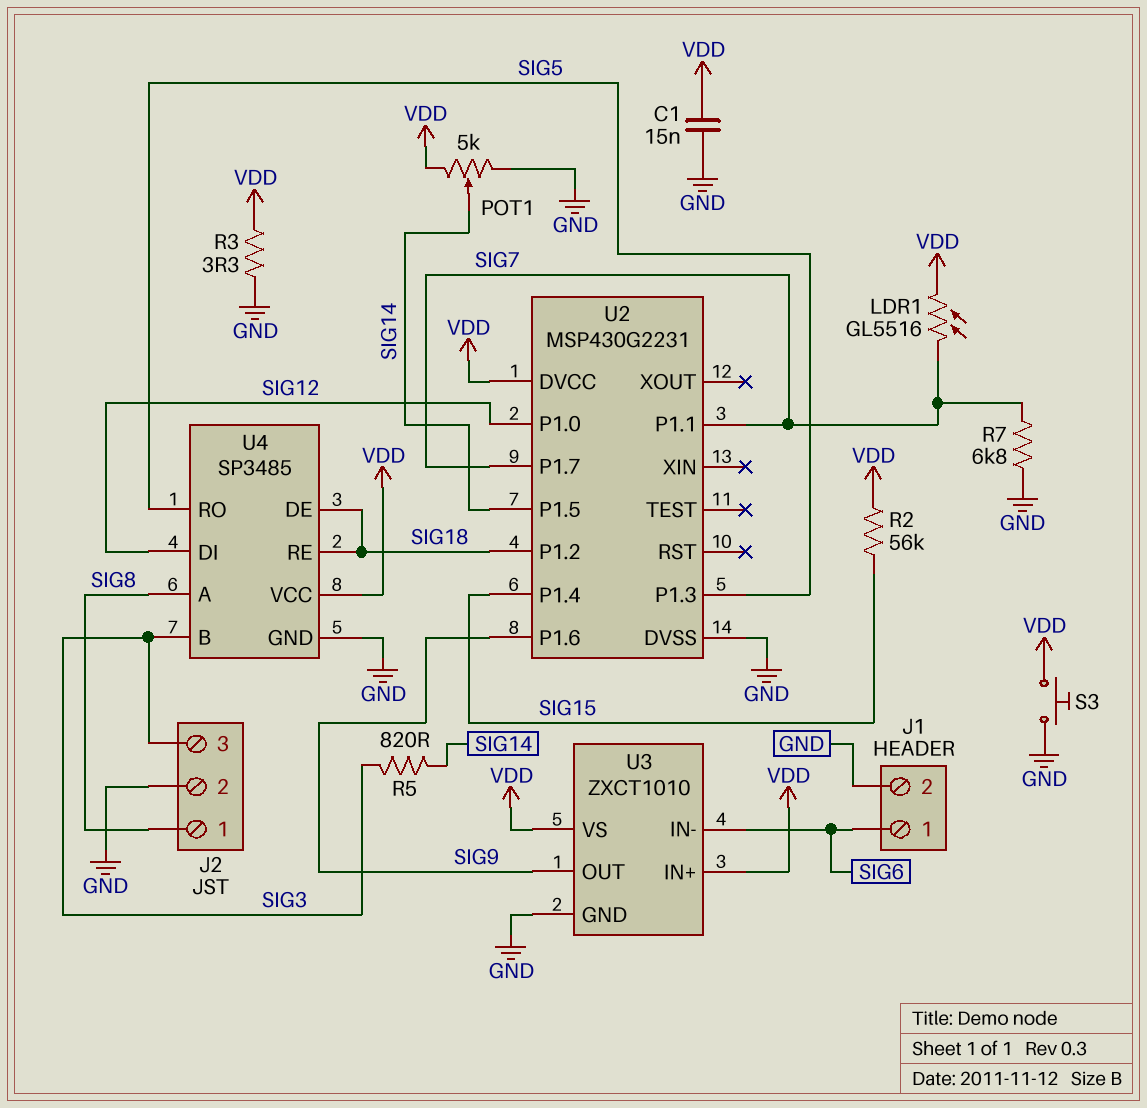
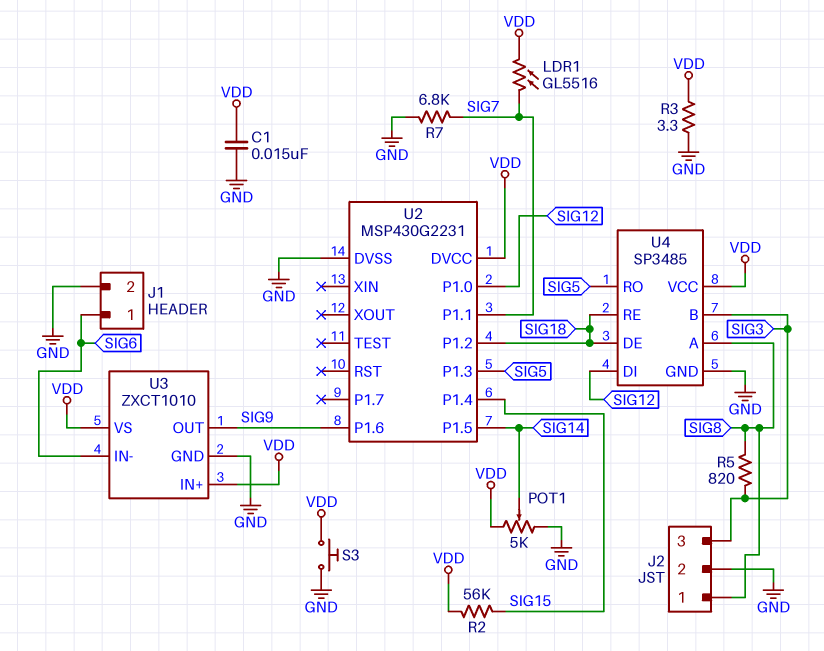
R5: 820 (SIG3, SIG14) -> 820 (SIG3, SIG8)
U2 pin P1.7: SIG7 -> none

